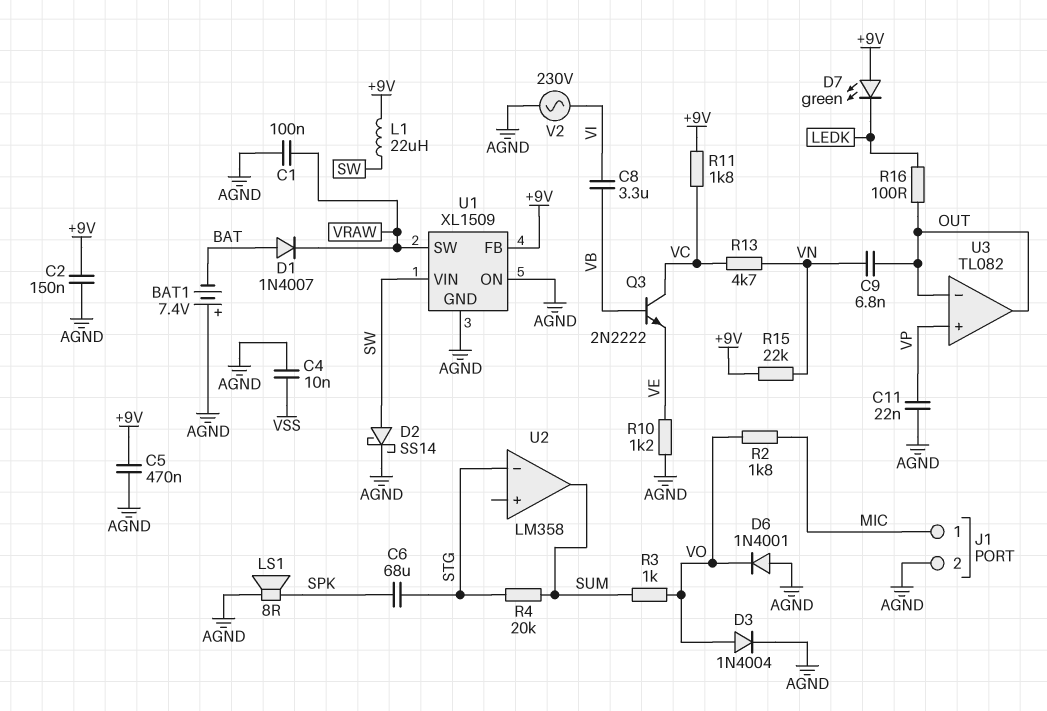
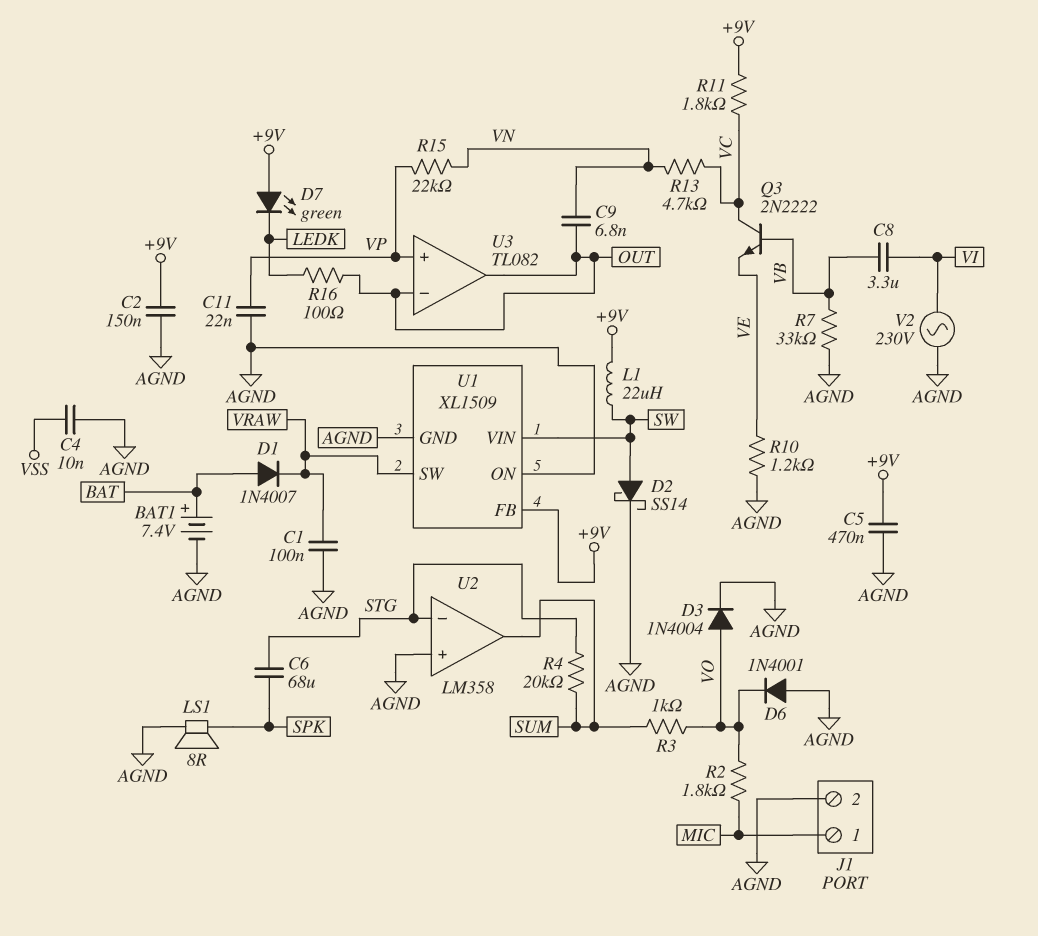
BAT1: 7.4V (plus AGND, minus BAT) -> 7.4V (plus BAT, minus AGND)
R7: none -> 33k (AGND, VB)
R15: 22k (+9V, VN) -> 22k (VN, VP)
U2 pin in+: none -> AGND

